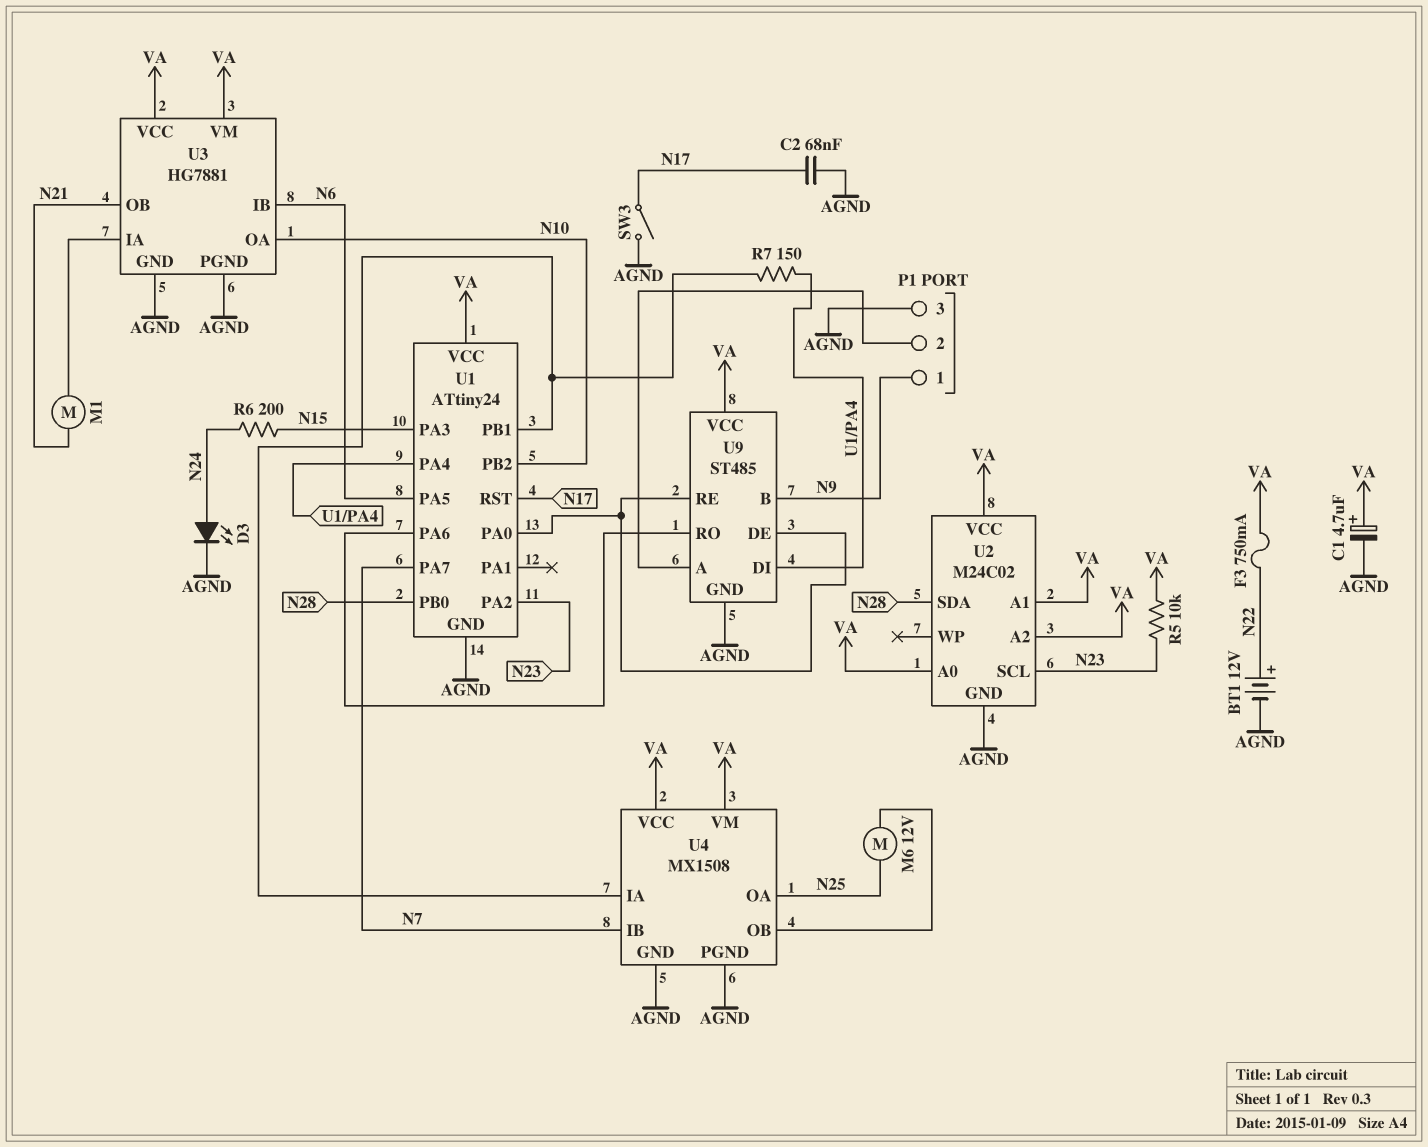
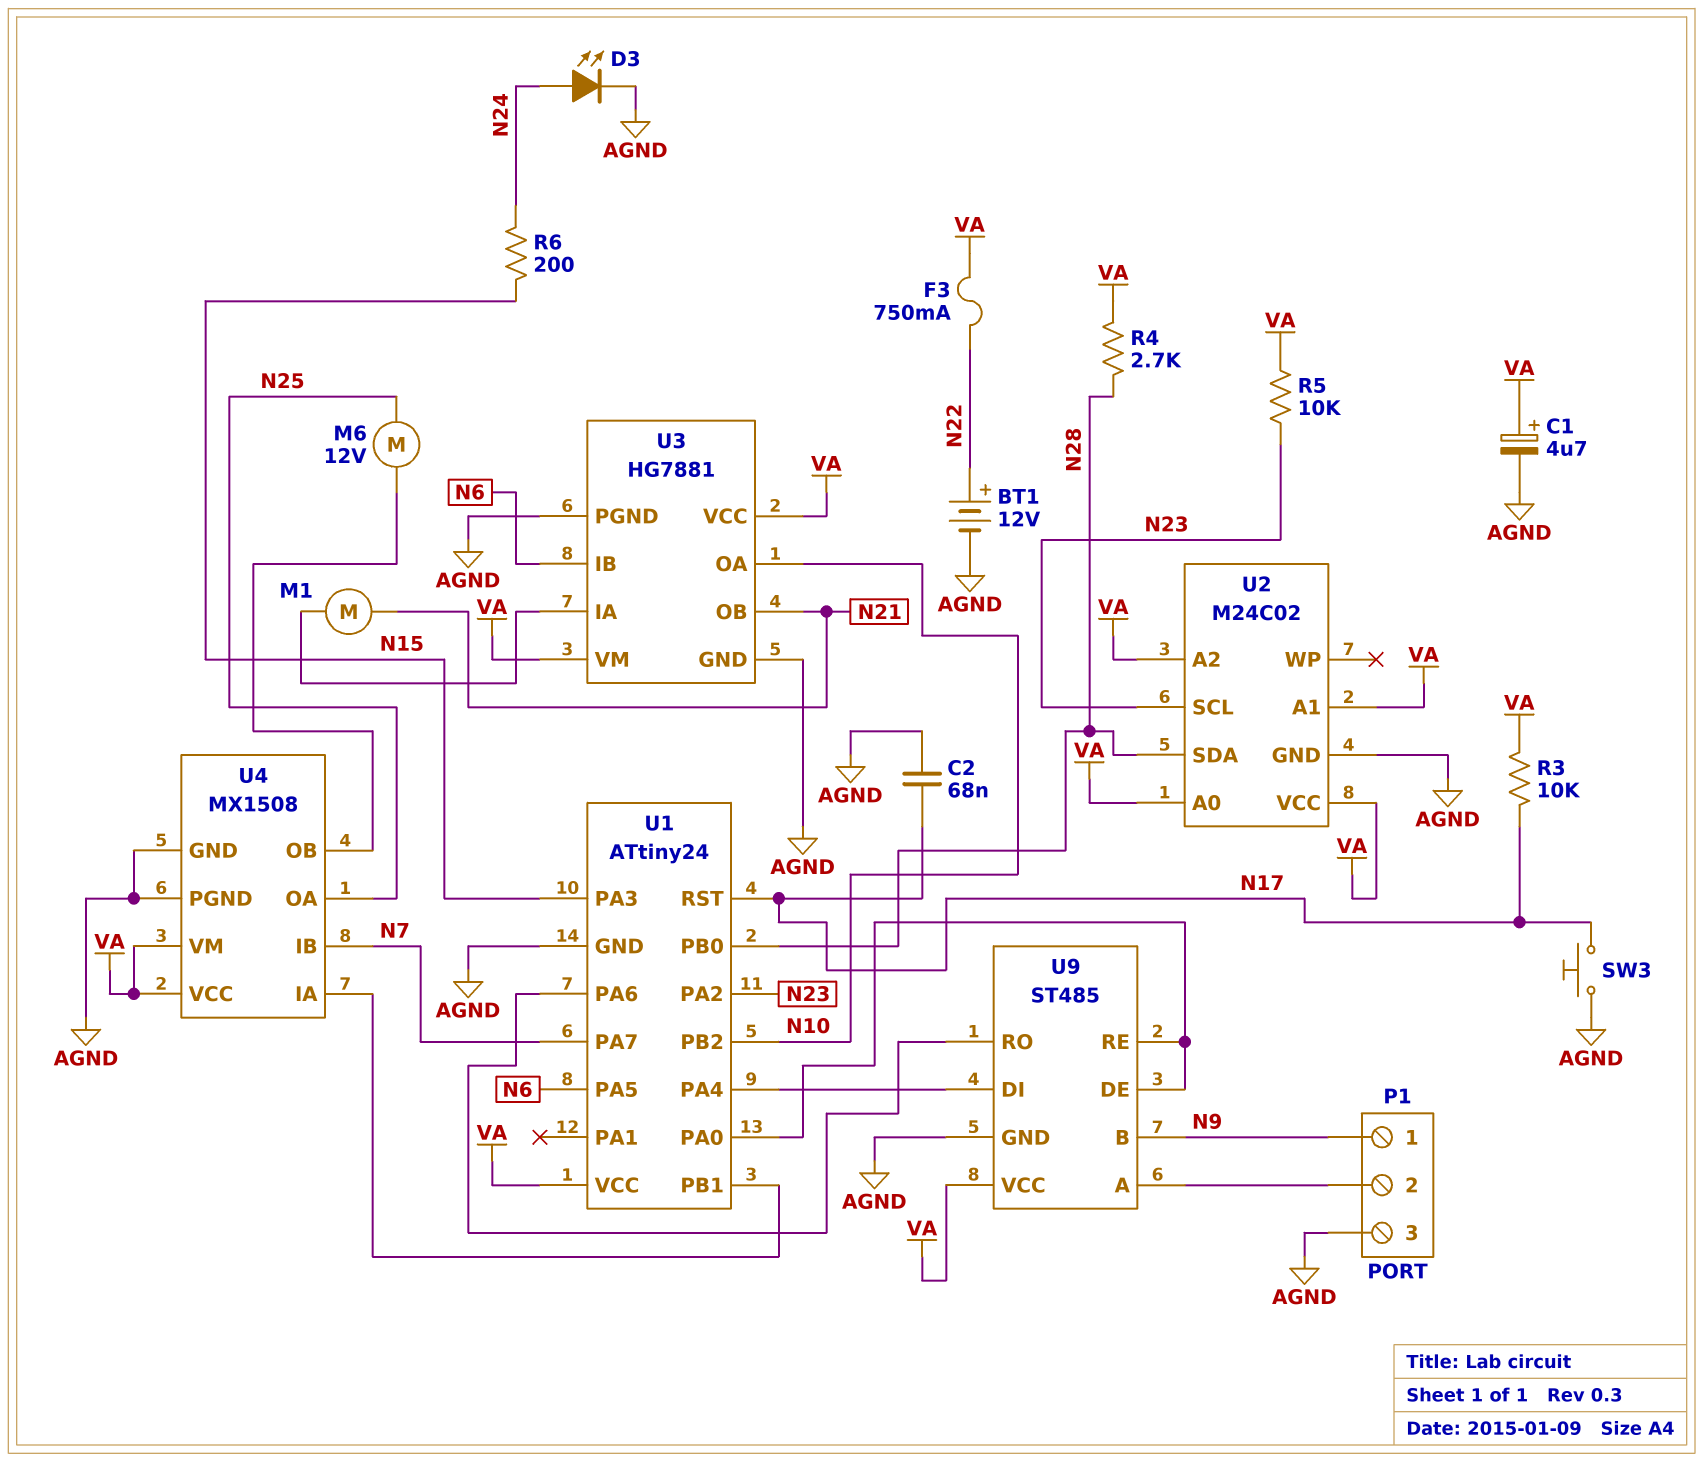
R3: none -> 10k (N17, VA)
R4: none -> 2.7k (N28, VA)
R7: 150 (U1/PA4, U1/PB1) -> none
SW3: switch (AGND, N17) -> button (AGND, N17)

